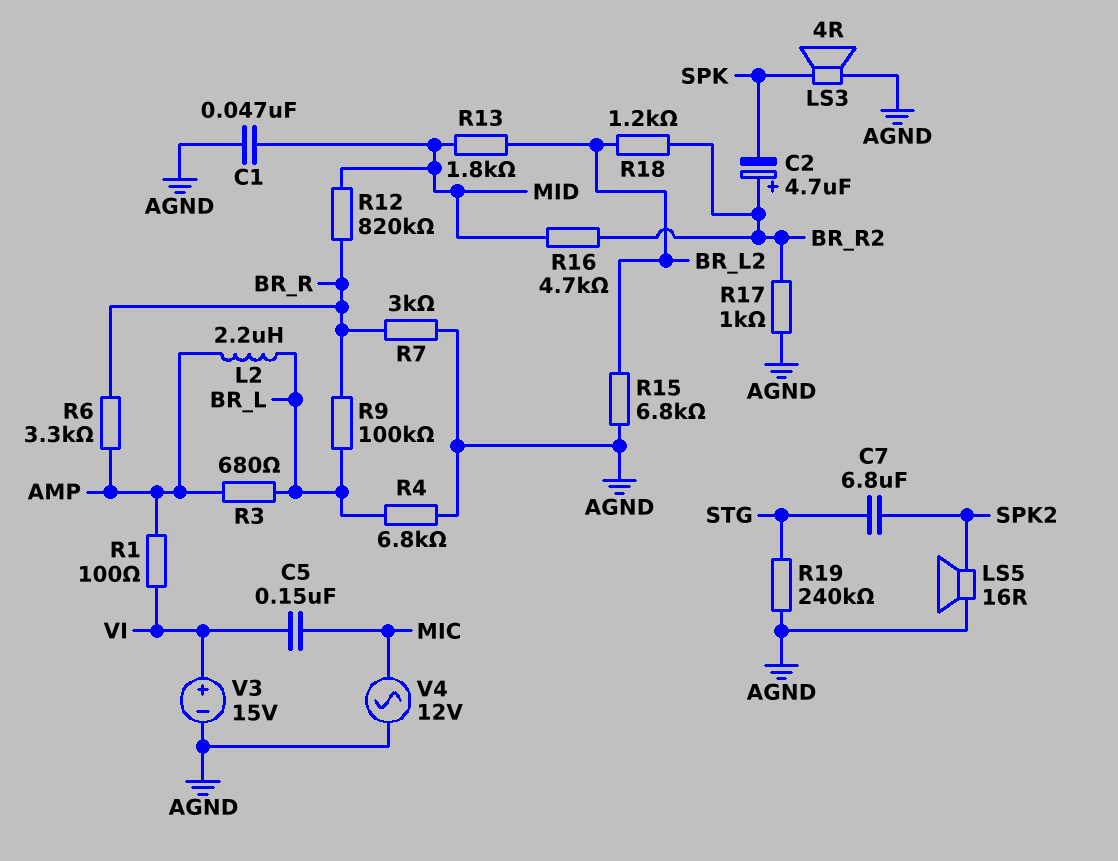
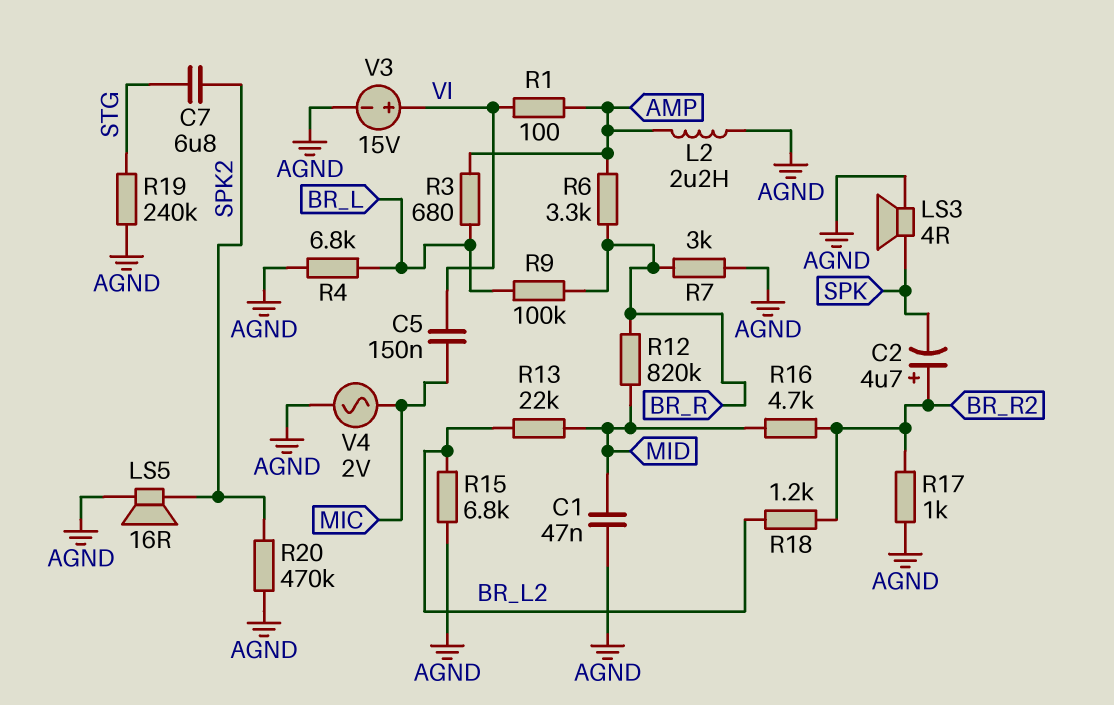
L2: 2.2uH (AMP, BR_L) -> 2.2uH (AGND, AMP)
R13: 1.8k (BR_L2, MID) -> 22k (BR_L2, MID)
R20: none -> 470k (AGND, SPK2)
V4: AC 12V (AGND, MIC) -> AC 2V (AGND, MIC)

